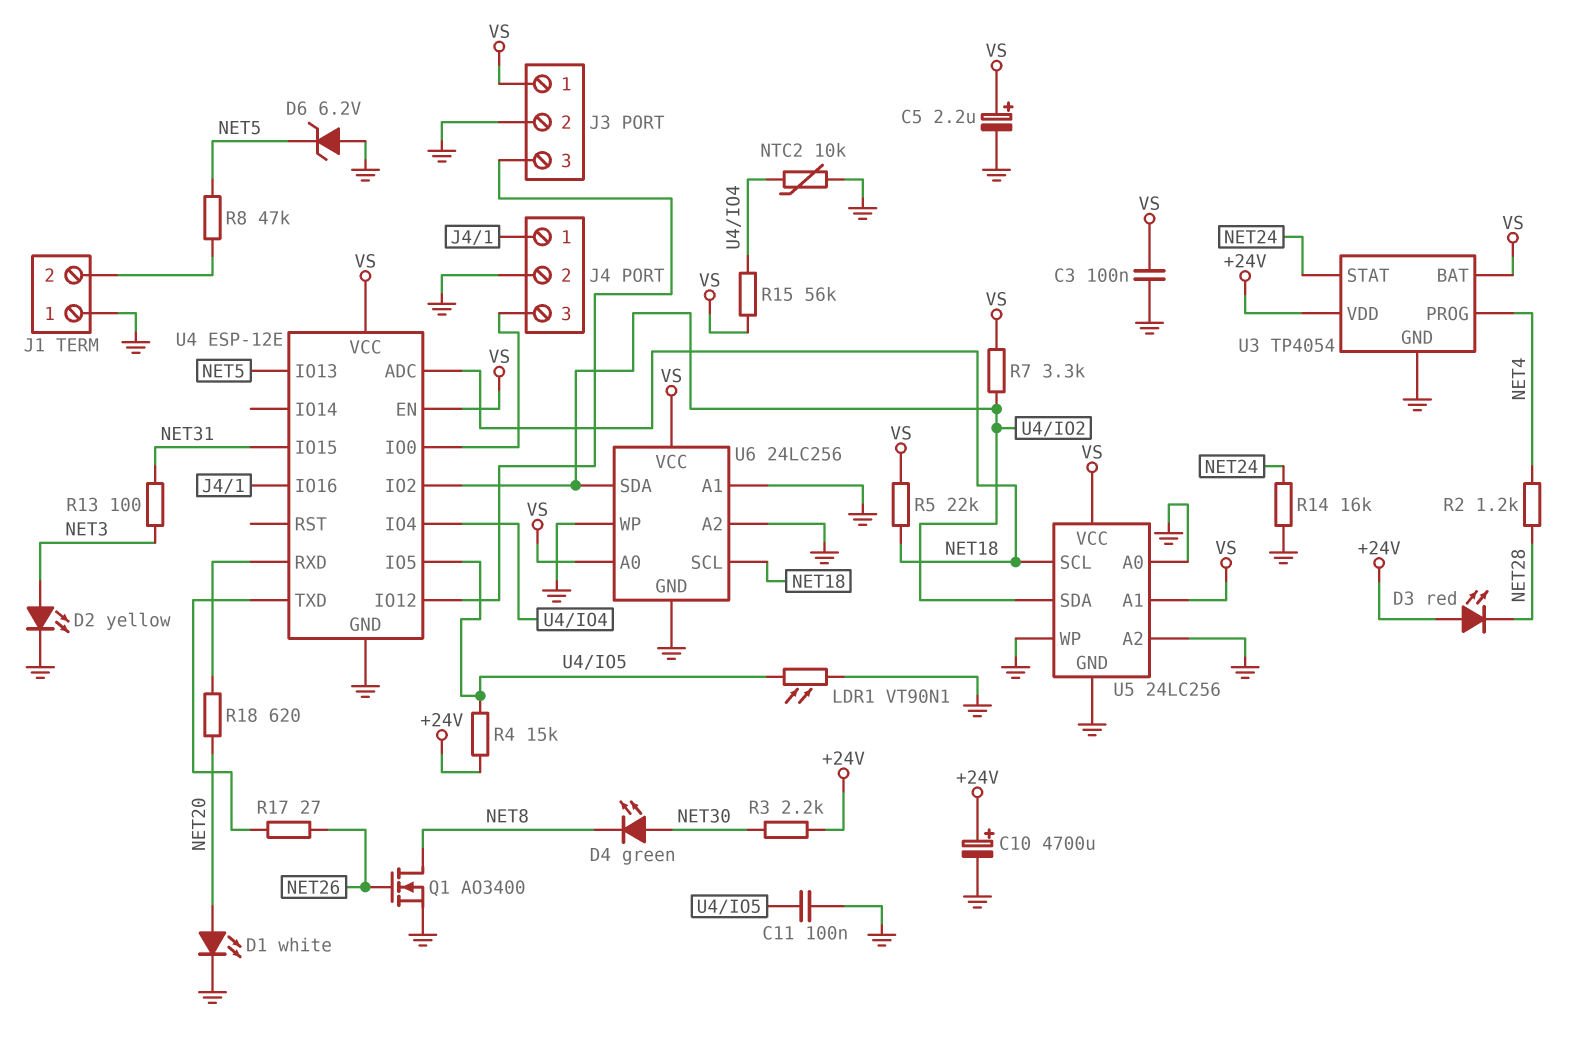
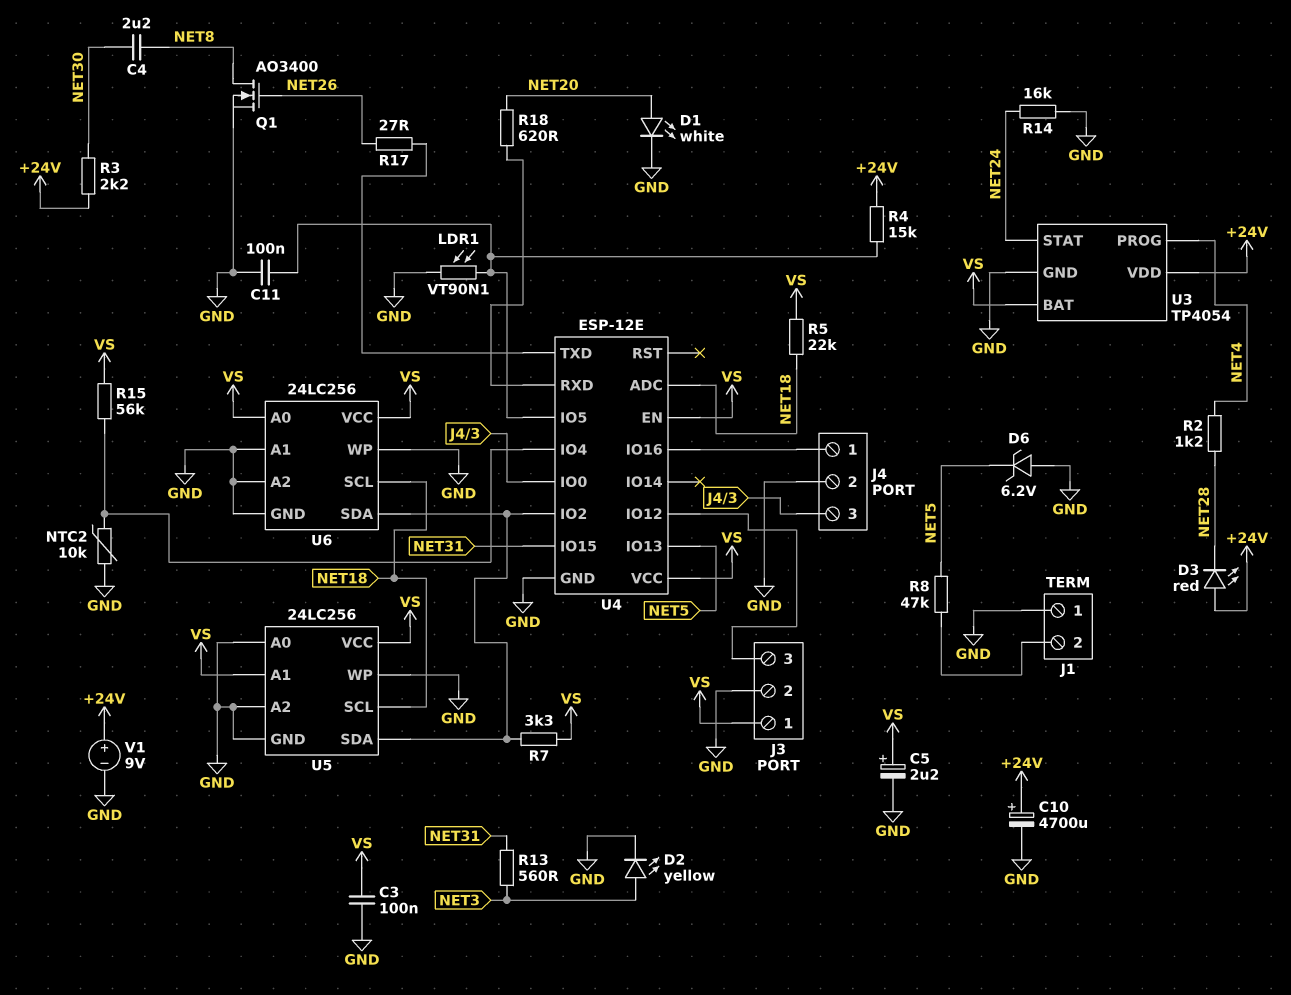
C4: none -> 2.2uF (NET8, NET30)
D4: LED green (A NET30, K NET8) -> none
R13: 100 (NET3, NET31) -> 560 (NET3, NET31)
V1: none -> 9V (plus +24V, minus GND)

